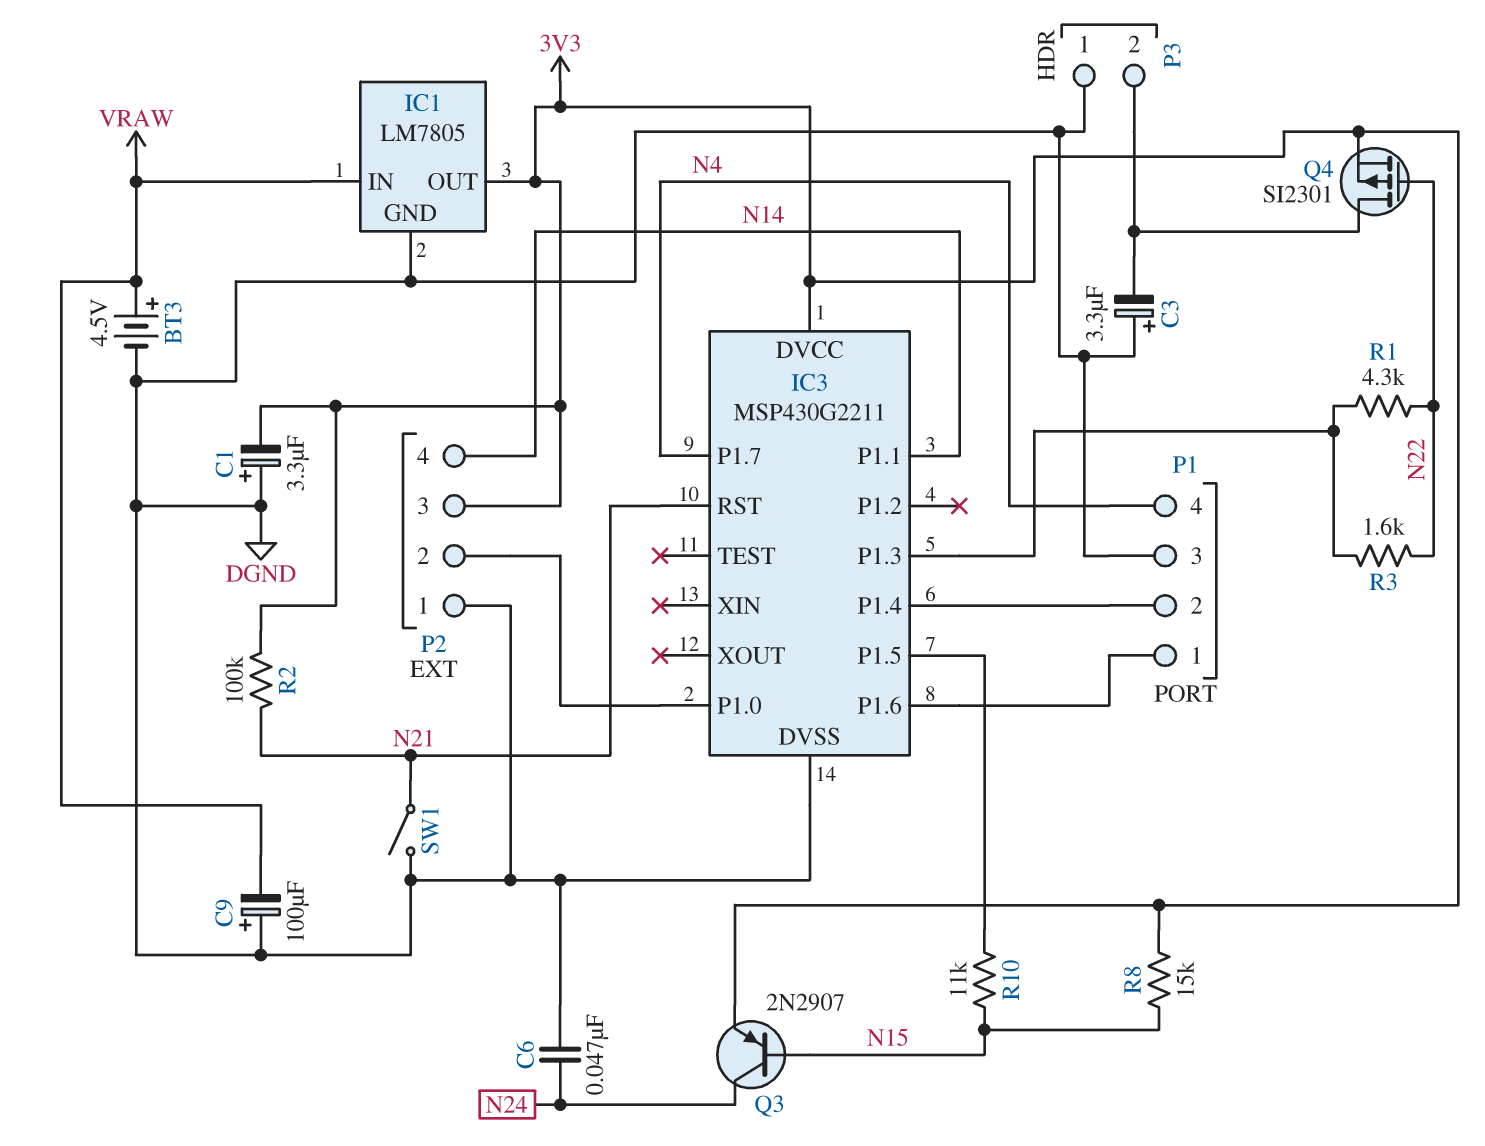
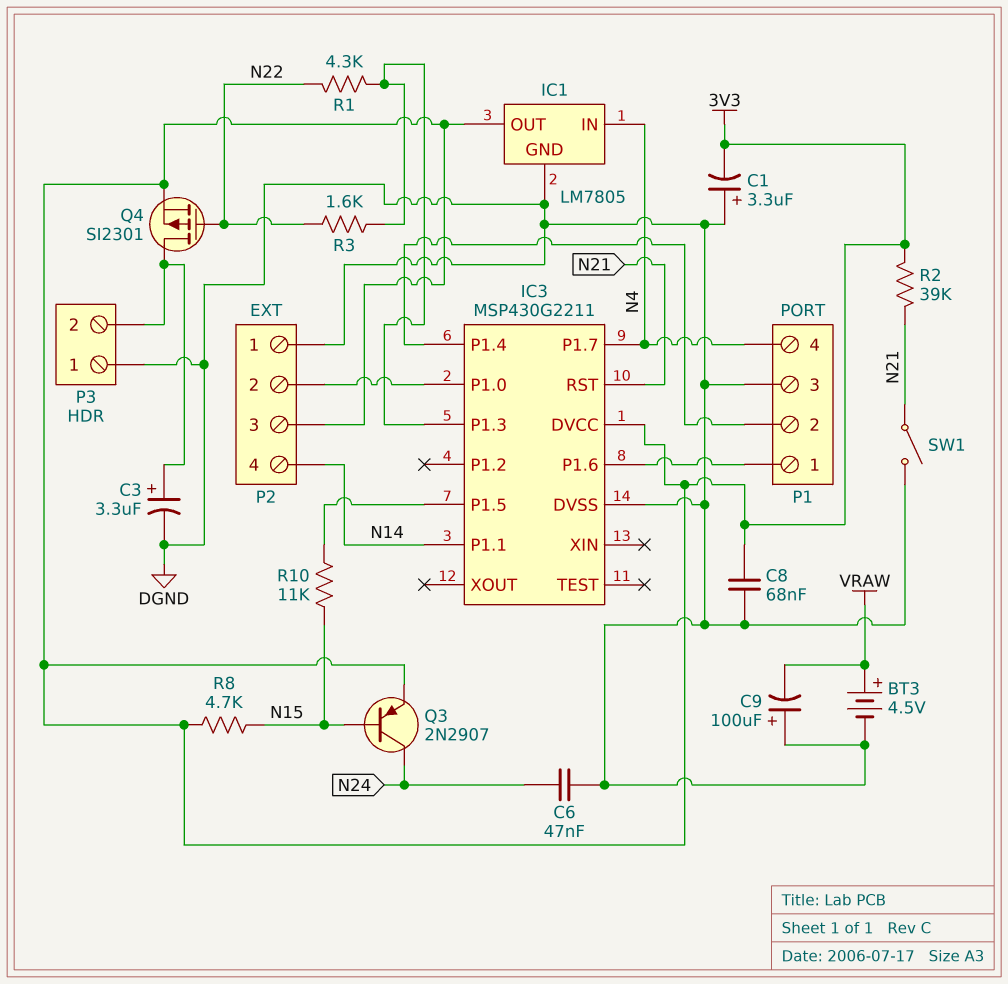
C3: 3.3uF (plus DGND, minus P3/2) -> 3.3uF (plus P3/2, minus DGND)
C8: none -> 68nF (3V3, DGND)
IC1 pin IN: VRAW -> N4
R2: 100k (3V3, N21) -> 39k (3V3, N21)
R8: 15k (3V3, N15) -> 4.7k (3V3, N15)

